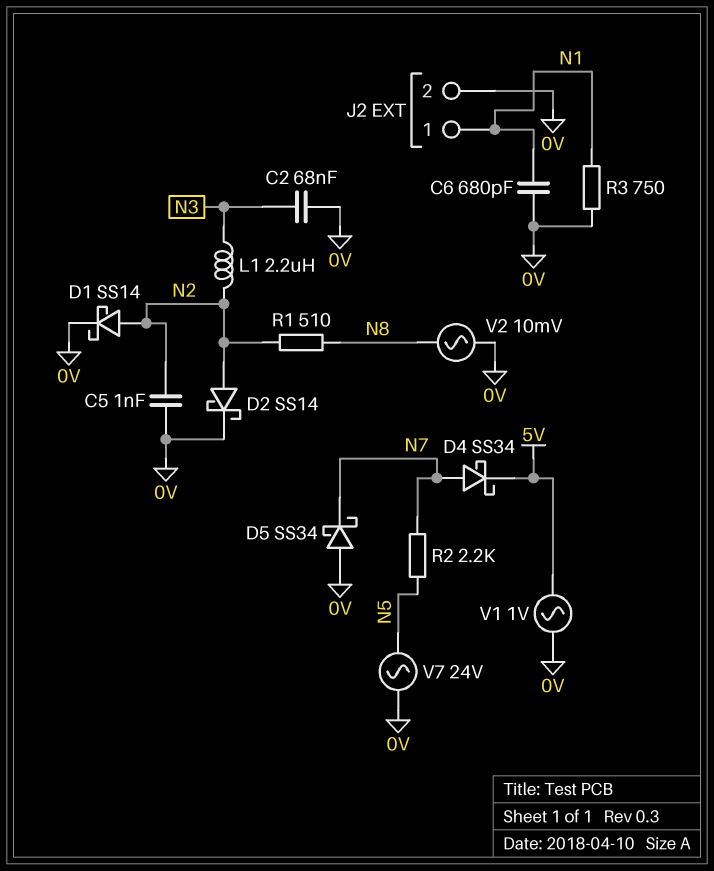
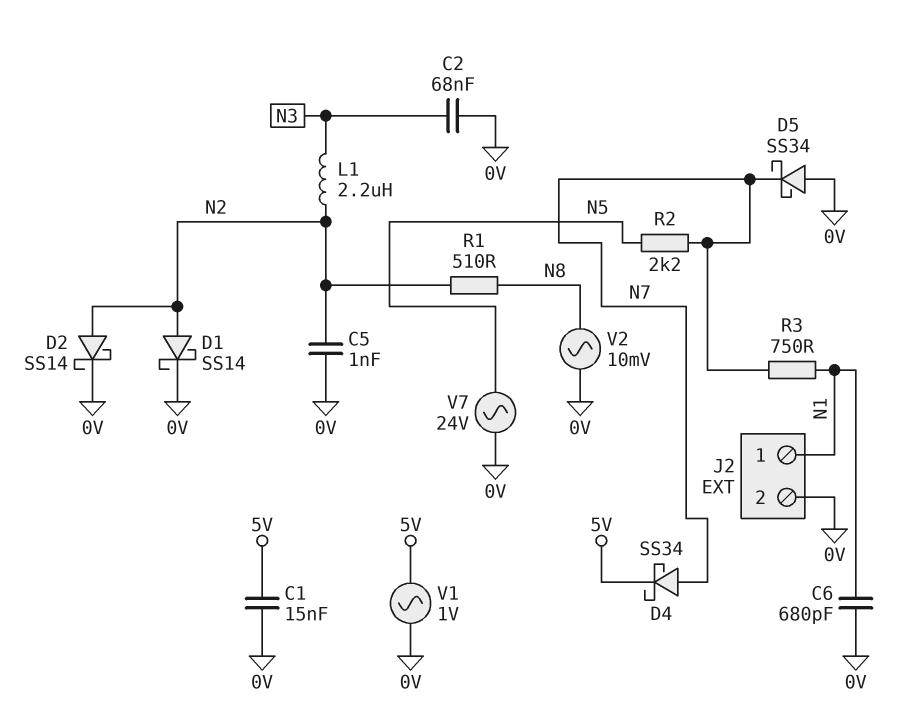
C1: none -> 15nF (0V, 5V)
R3: 750 (0V, N1) -> 750 (N1, N7)

